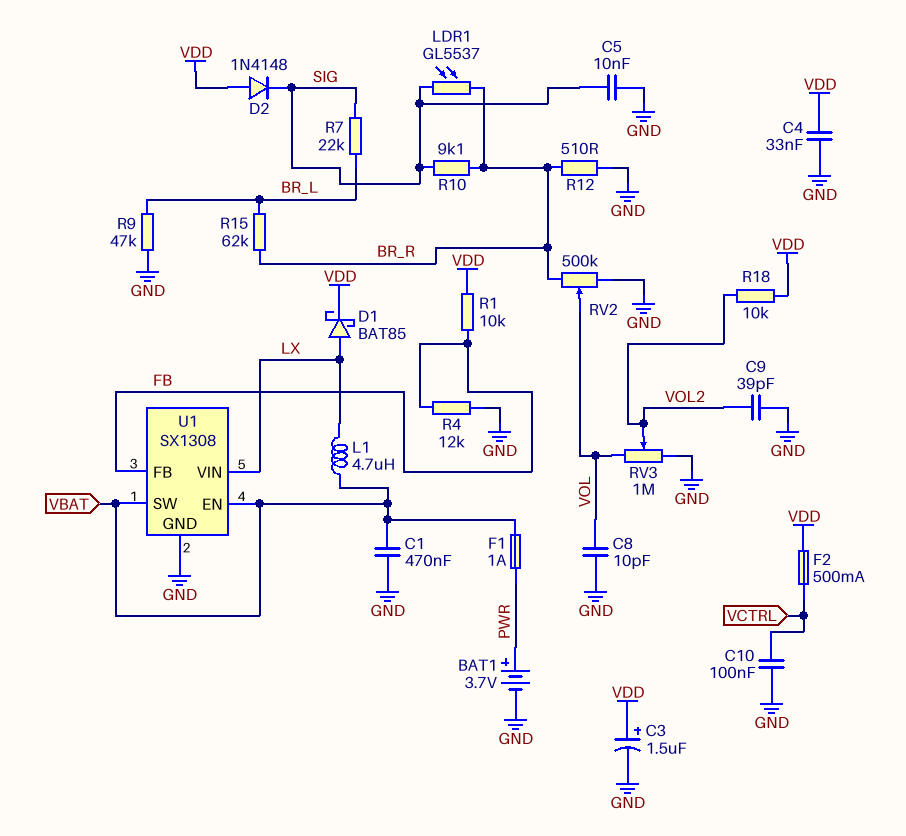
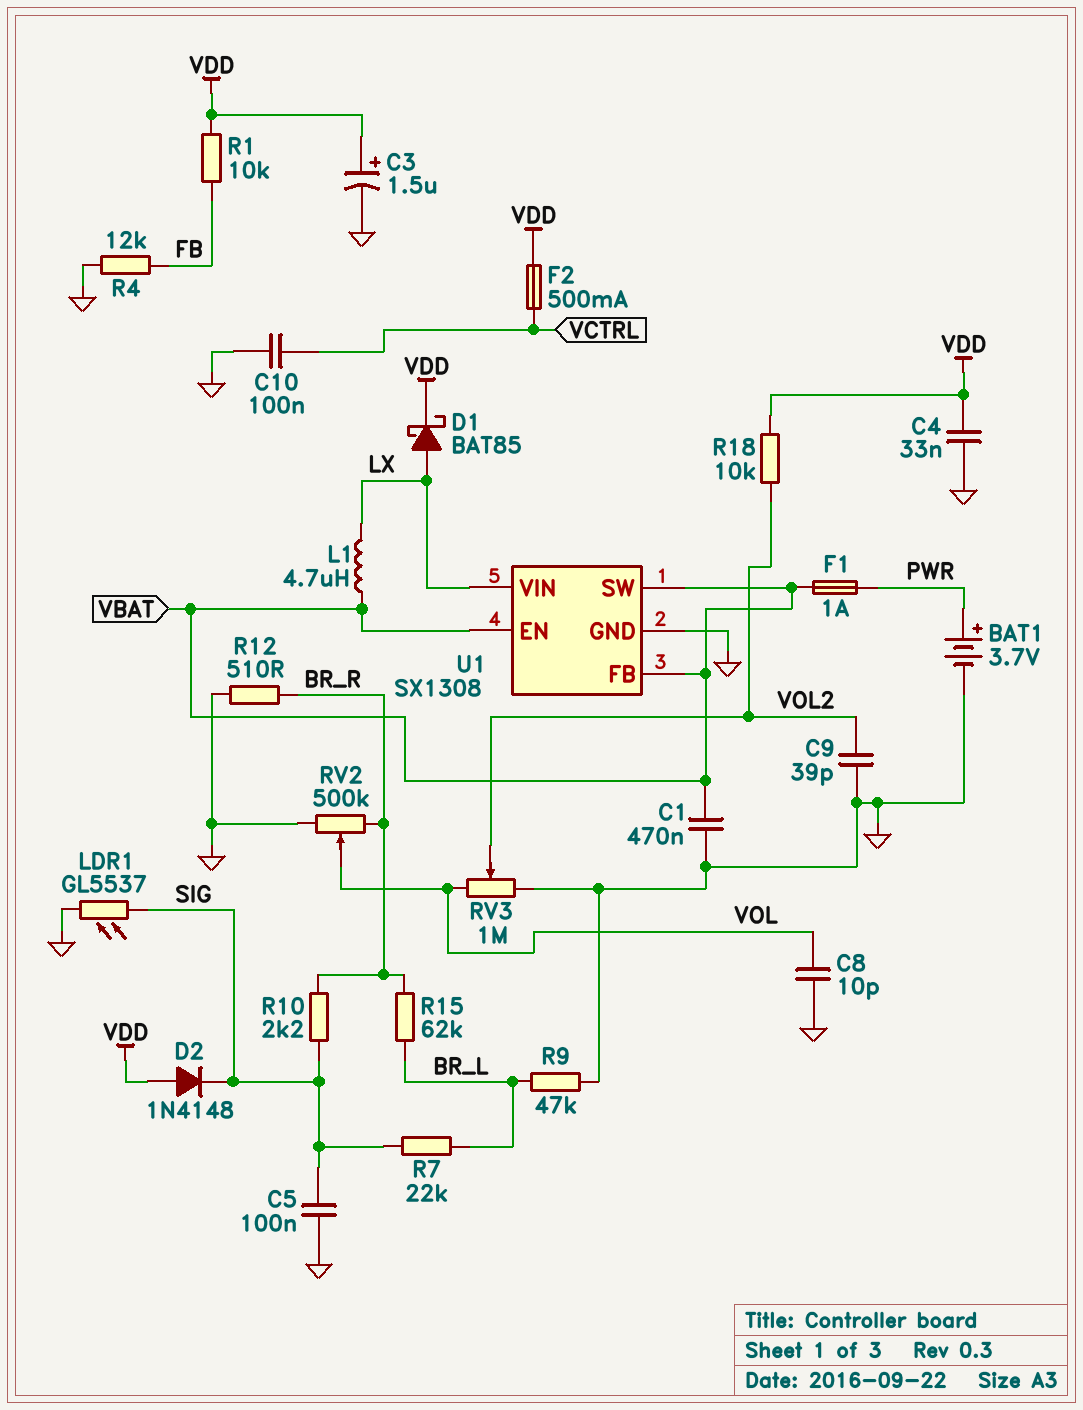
C5: 10nF (GND, SIG) -> 100nF (GND, SIG)
LDR1: GL5537 (BR_R, SIG) -> GL5537 (GND, SIG)
R10: 9.1k (BR_R, SIG) -> 2.2k (BR_R, SIG)
U1 pin FB: FB -> VBAT

